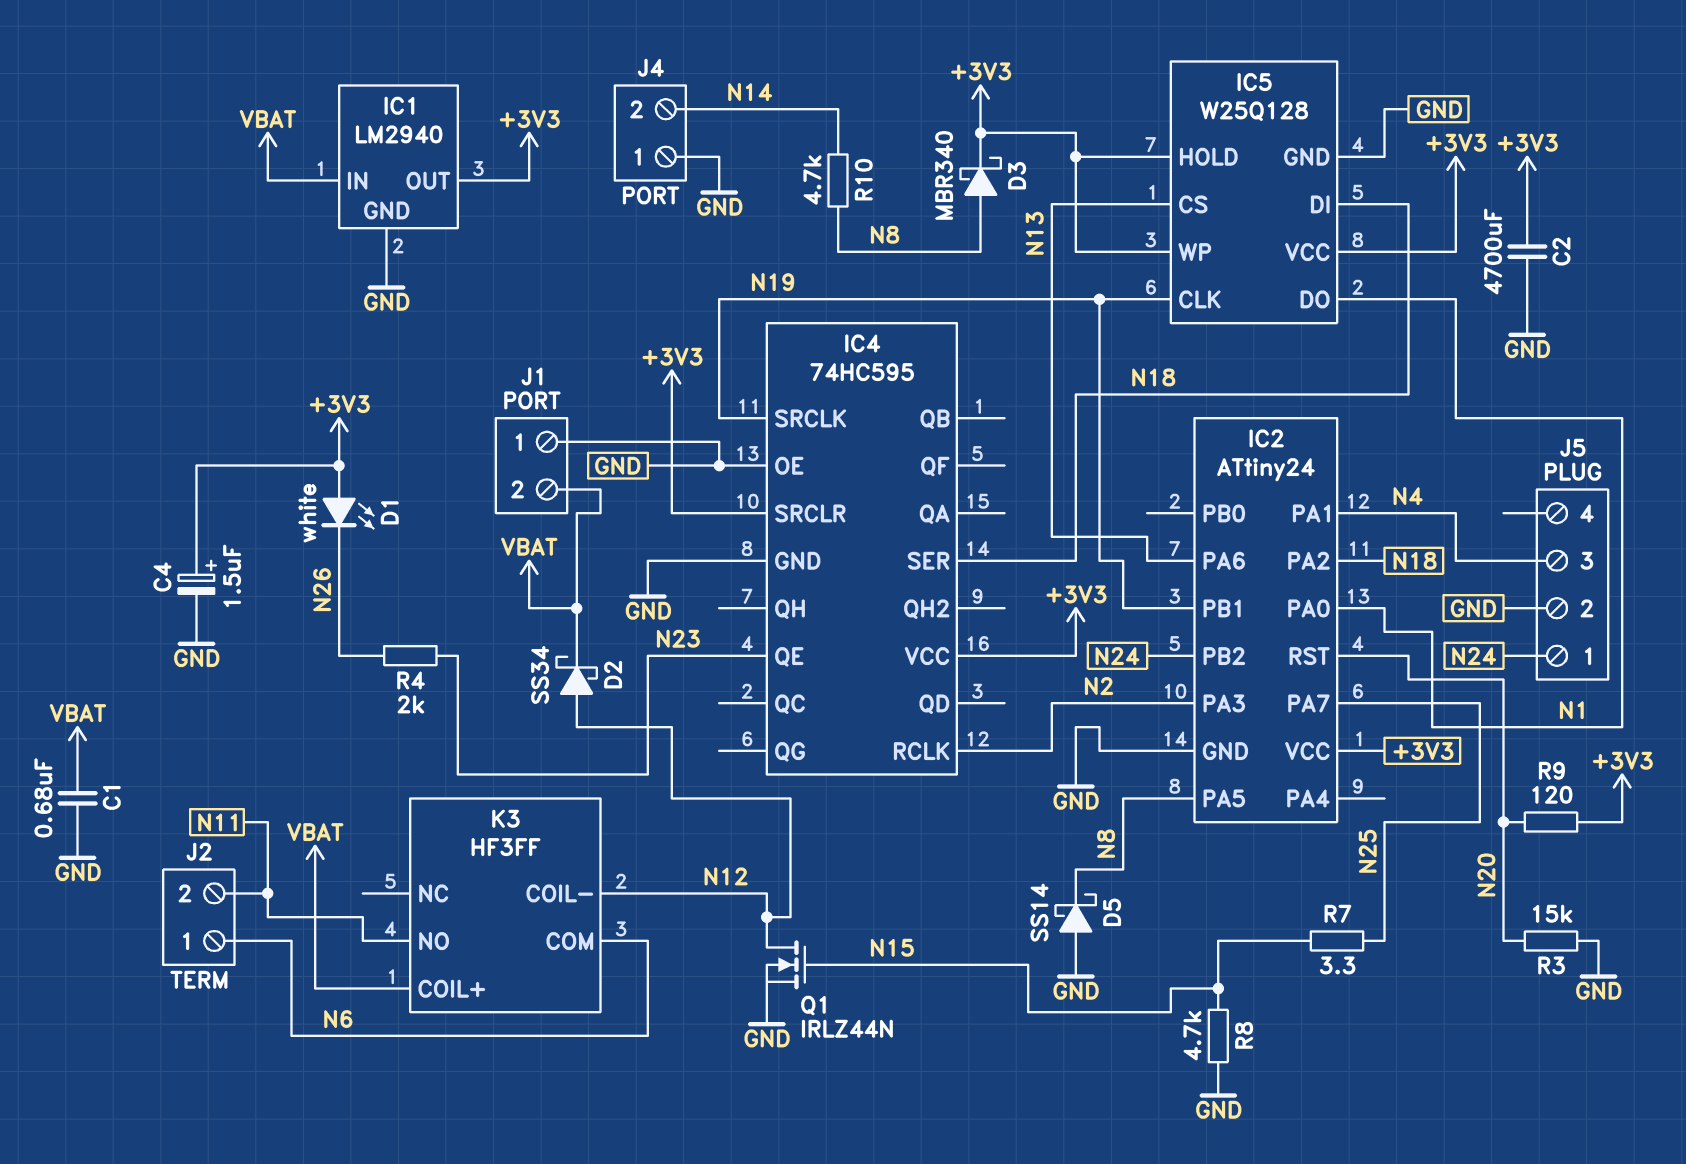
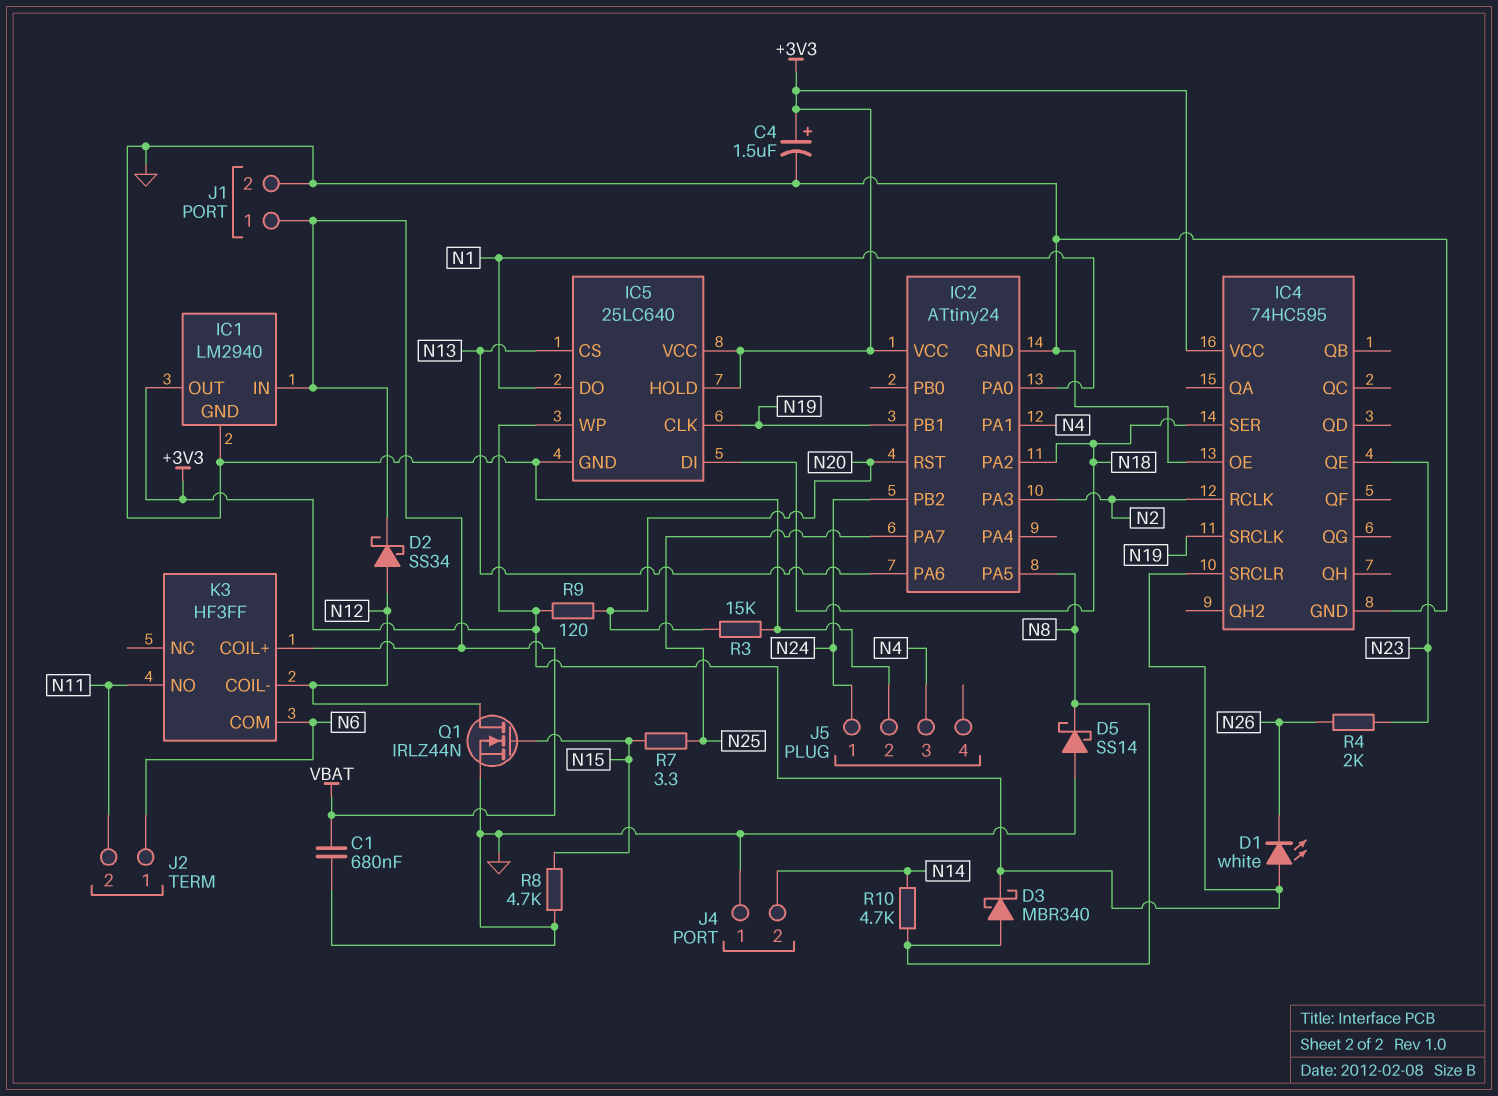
C2: 4700uF (+3V3, GND) -> none
IC5: W25Q128 -> 25LC640
J1 pin 1: GND -> VBAT
J1 pin 2: VBAT -> GND

